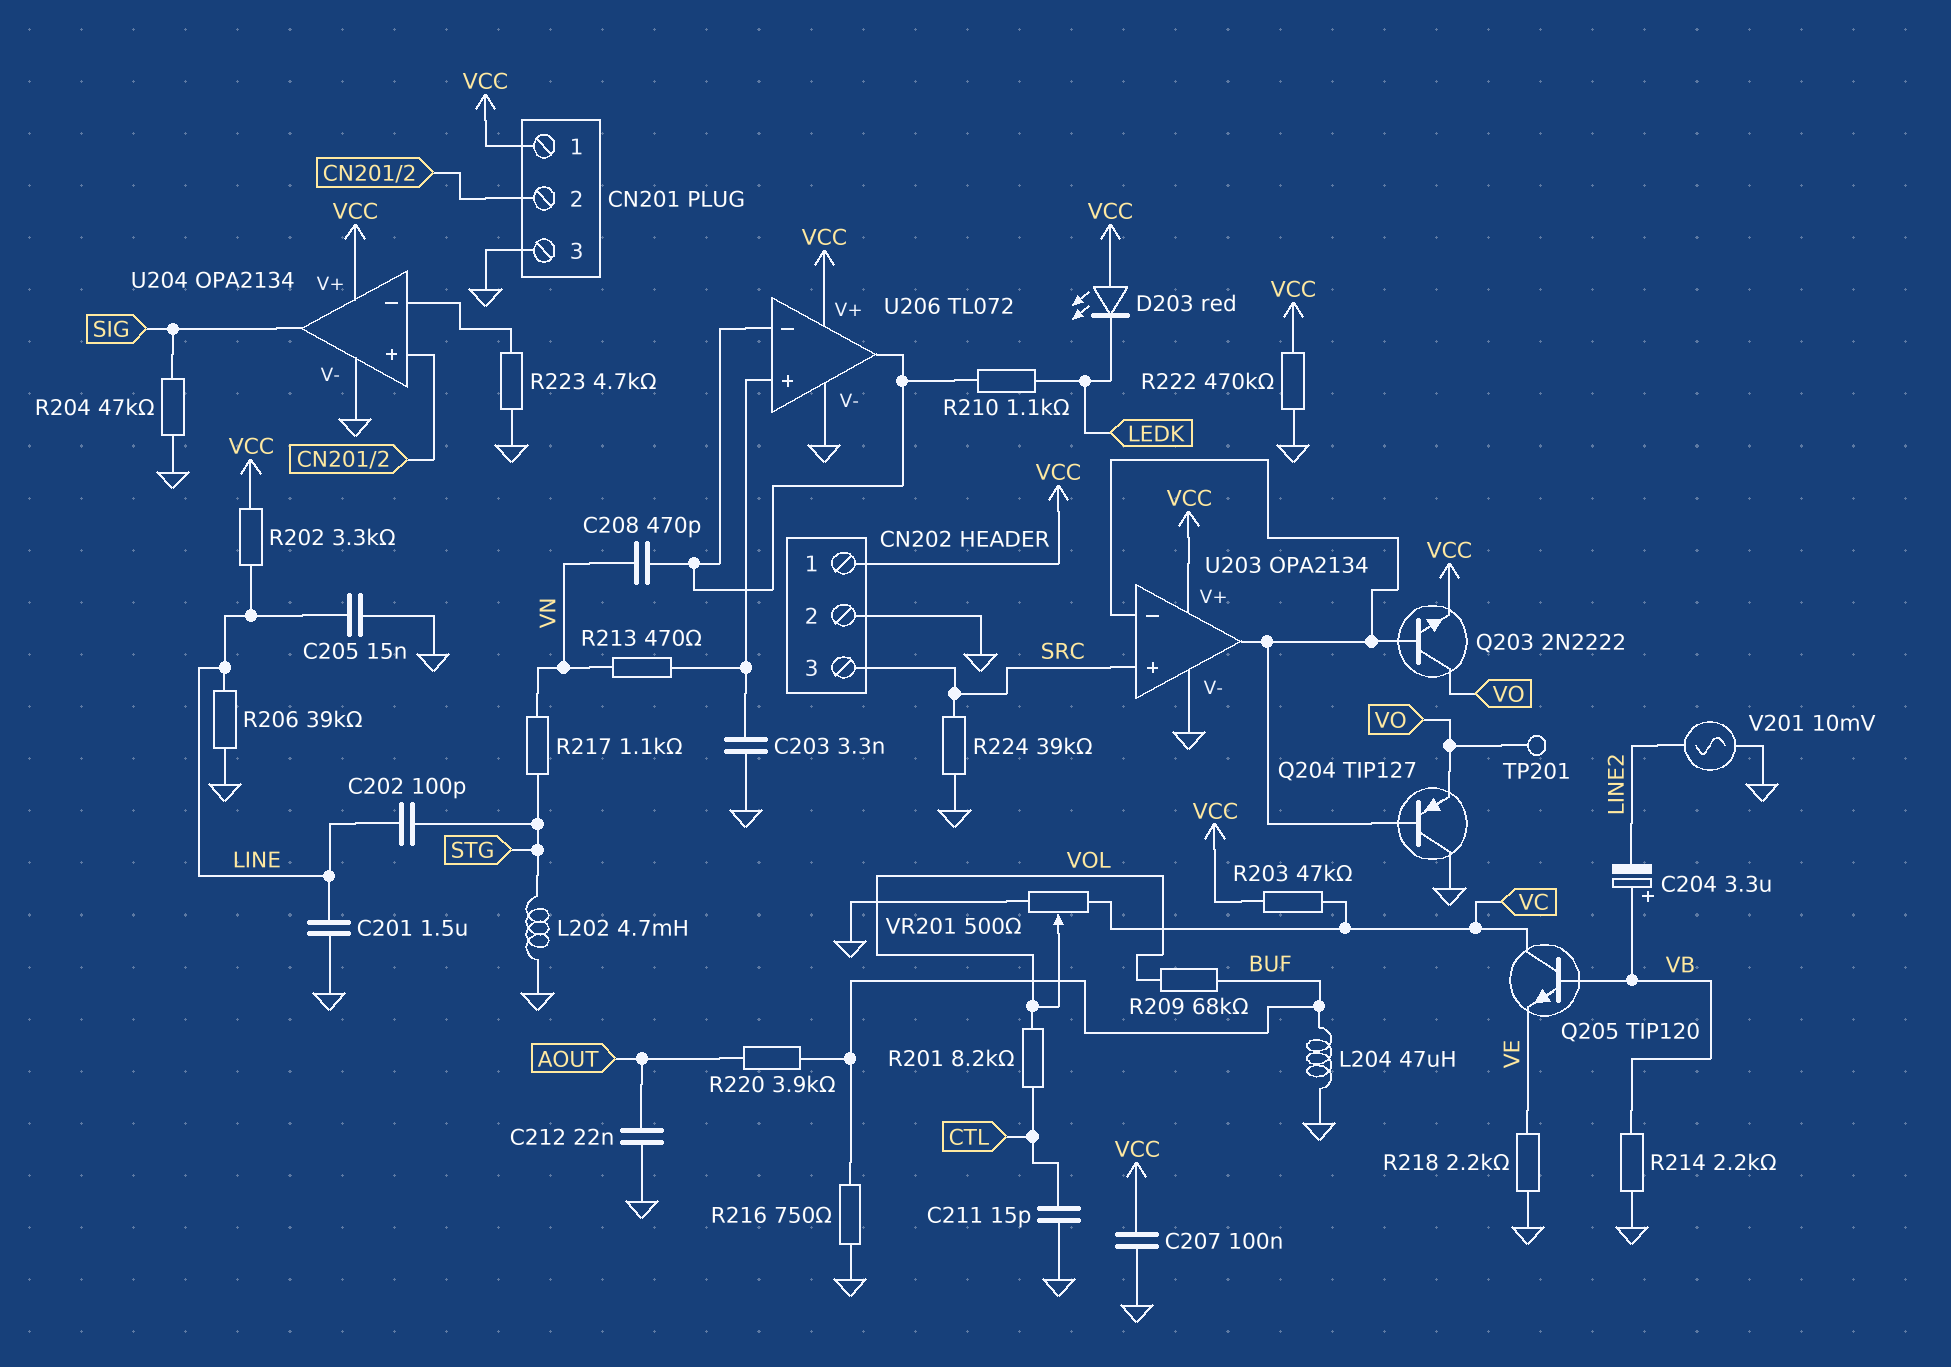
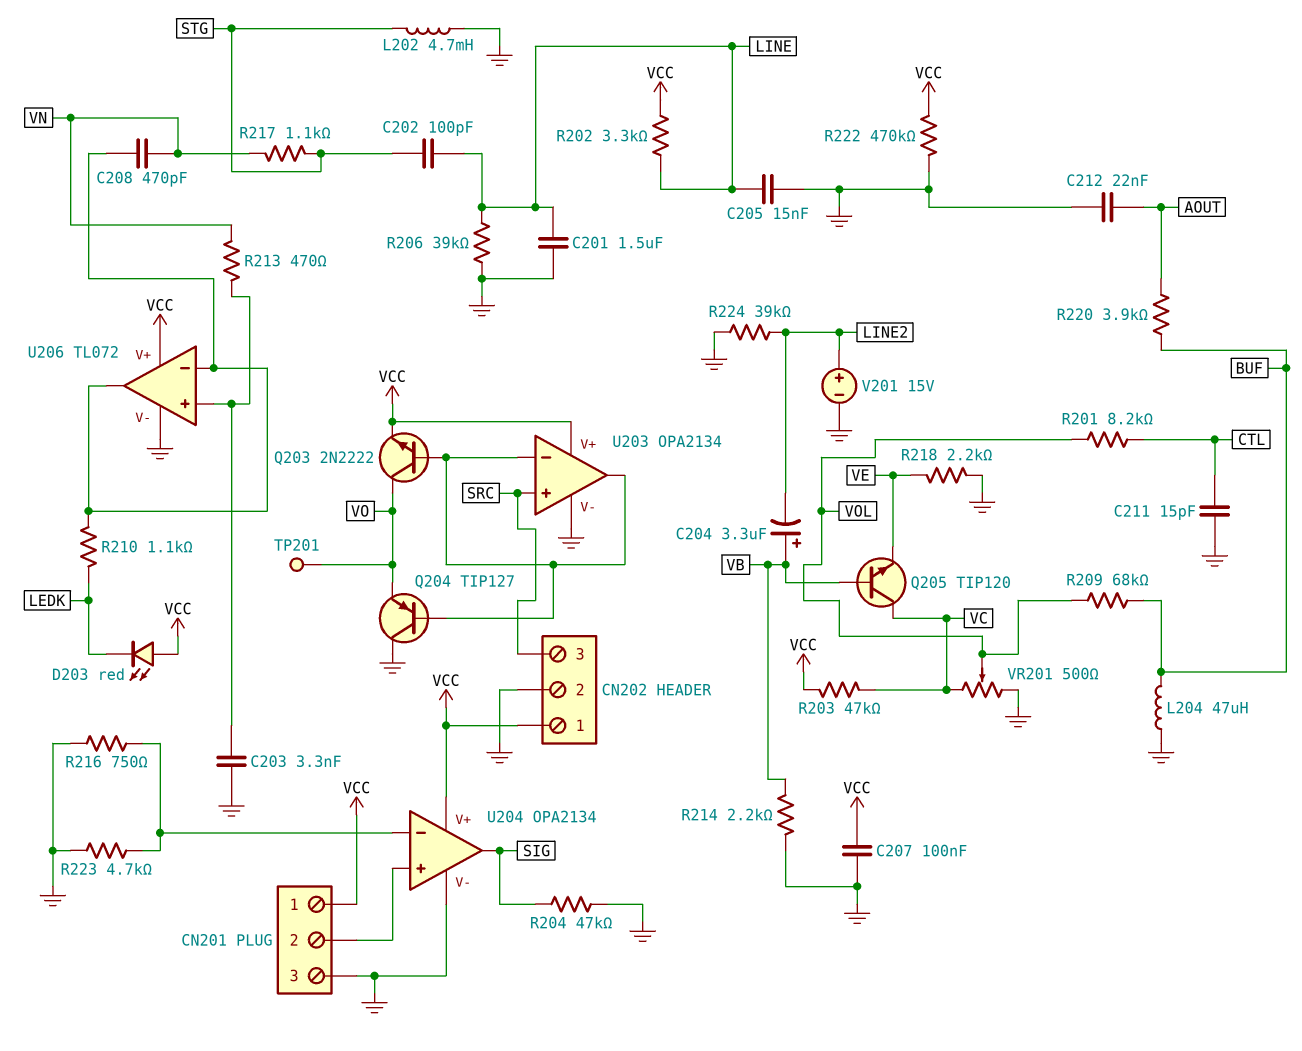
R216: 750 (BUF, GND) -> 750 (GND, U204/in-)
R224: 39k (GND, SRC) -> 39k (GND, LINE2)
V201: AC 10mV (GND, LINE2) -> 15V (plus LINE2, minus GND)

